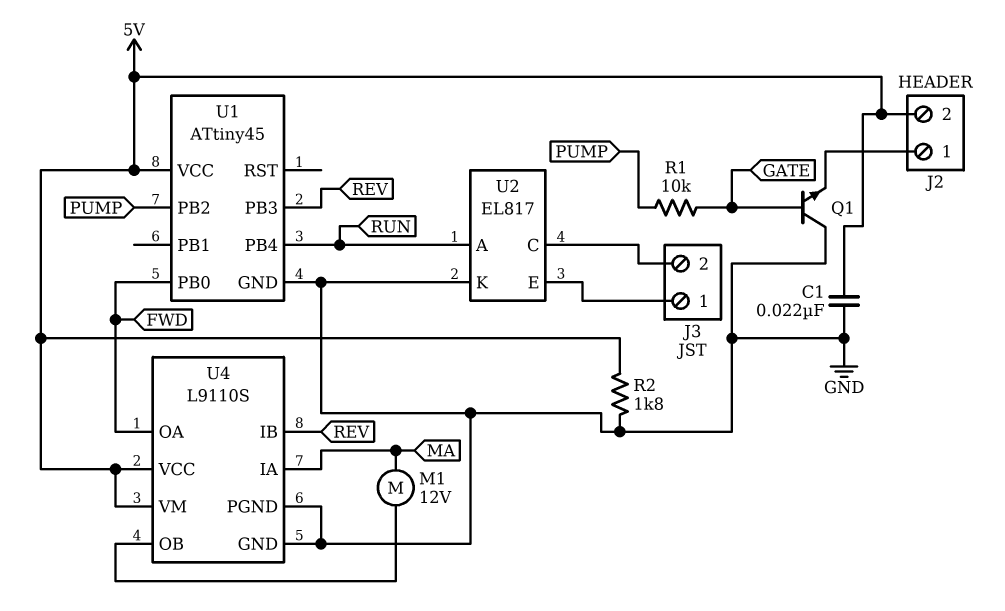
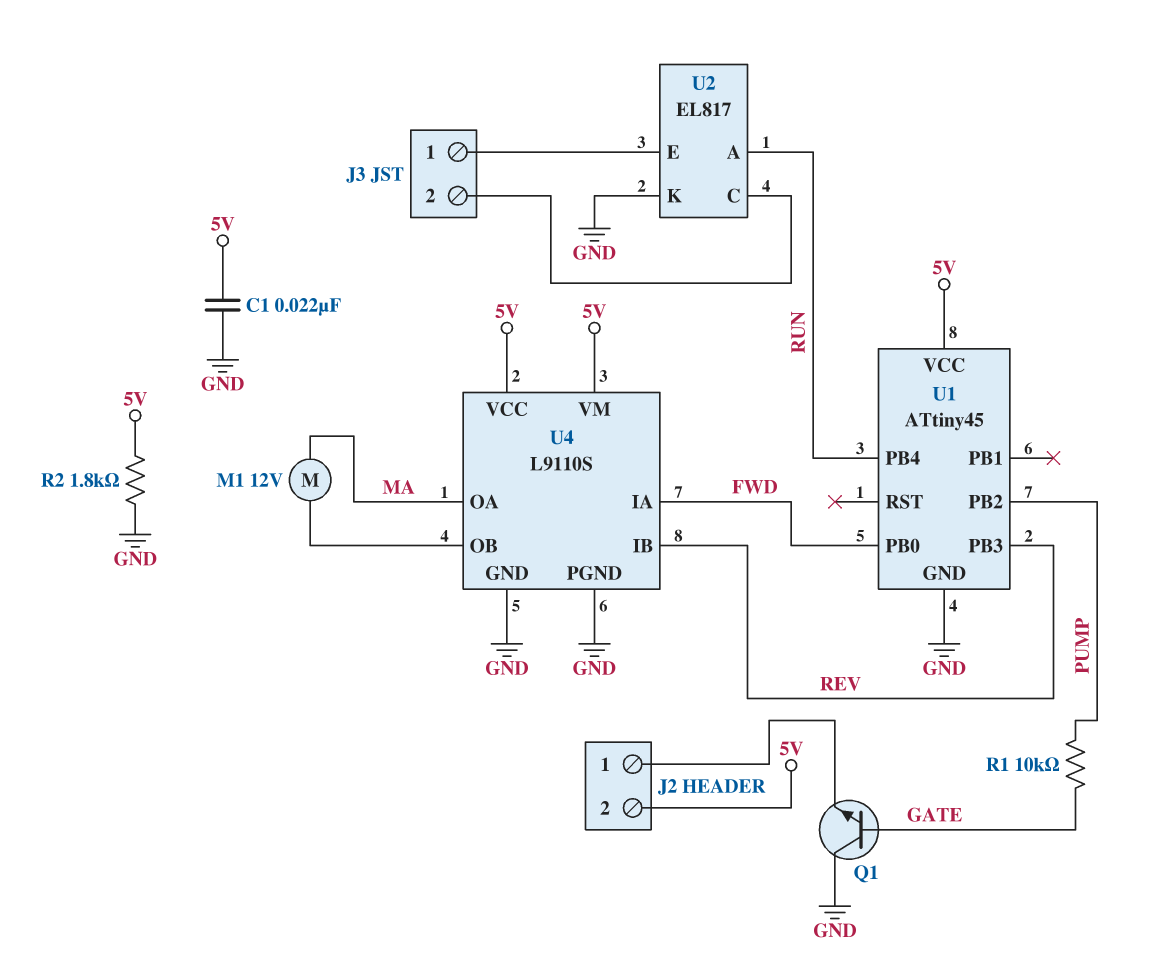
U4 pin IA: MA -> FWD
U4 pin OA: FWD -> MA

